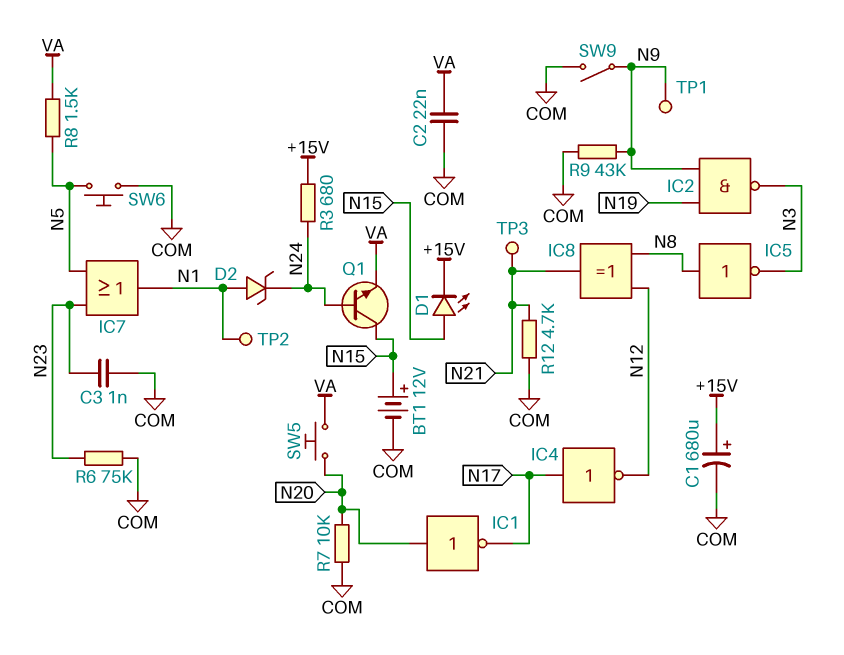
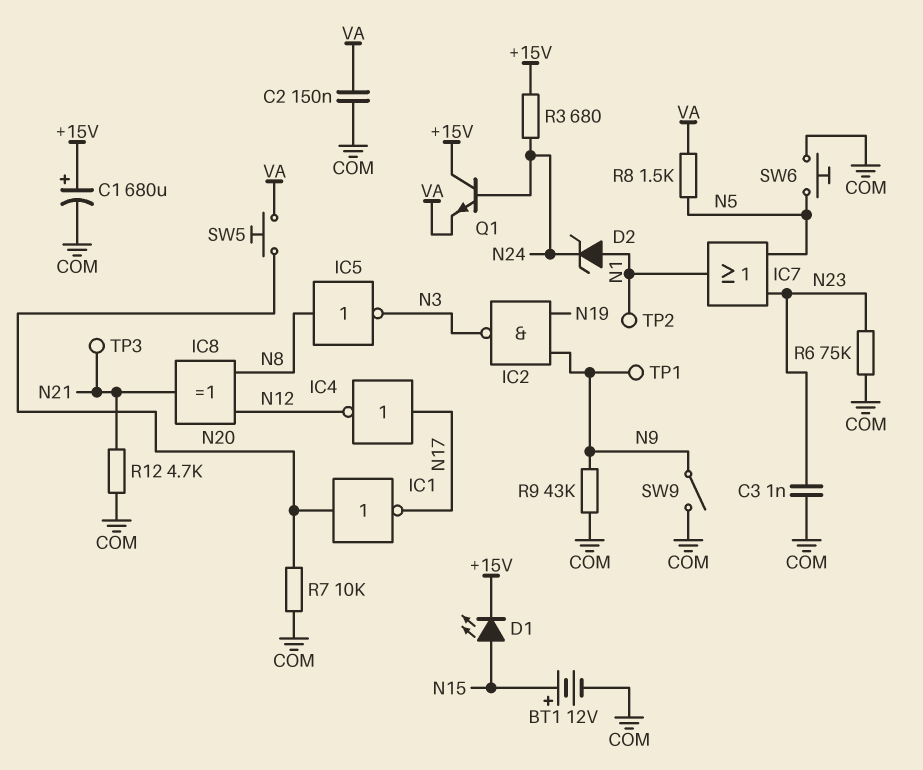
C2: 22nF (COM, VA) -> 150nF (COM, VA)
Q1: NPN (B N24, C N15, E VA) -> NPN (B N24, C +15V, E VA)

